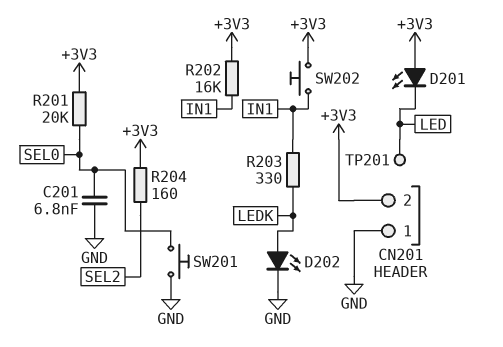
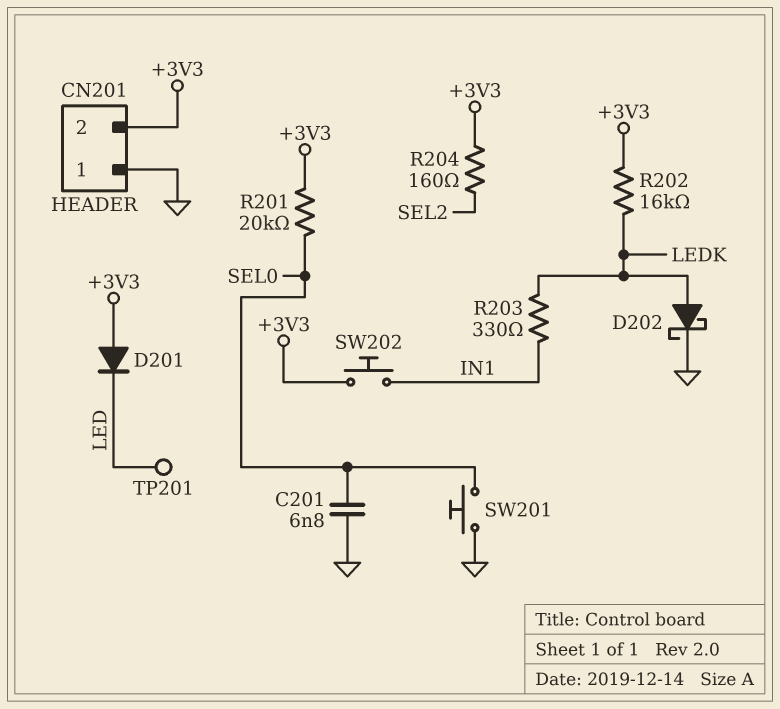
D201: LED (A +3V3, K LED) -> diode (A +3V3, K LED)
D202: LED (A LEDK, K GND) -> schottky (A LEDK, K GND)
R202: 16k (+3V3, IN1) -> 16k (+3V3, LEDK)

